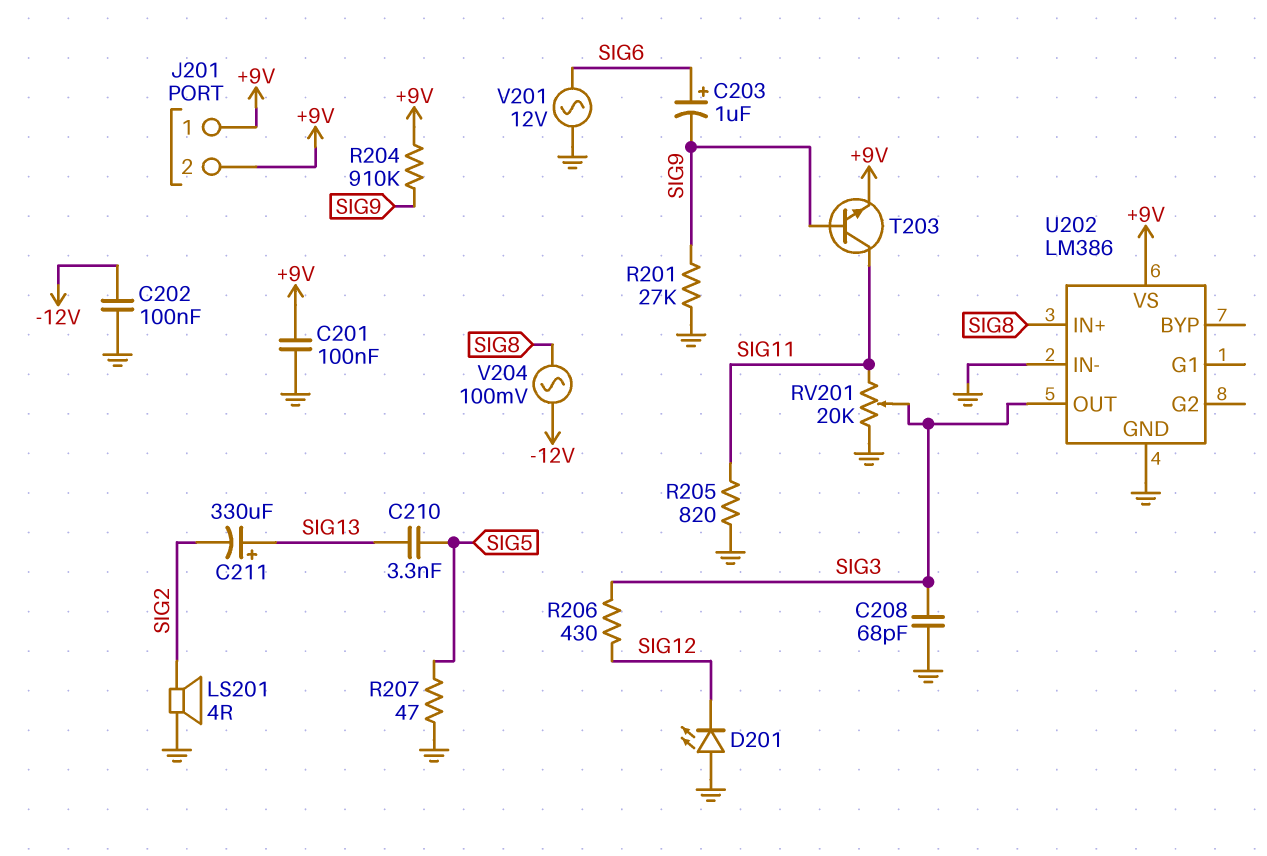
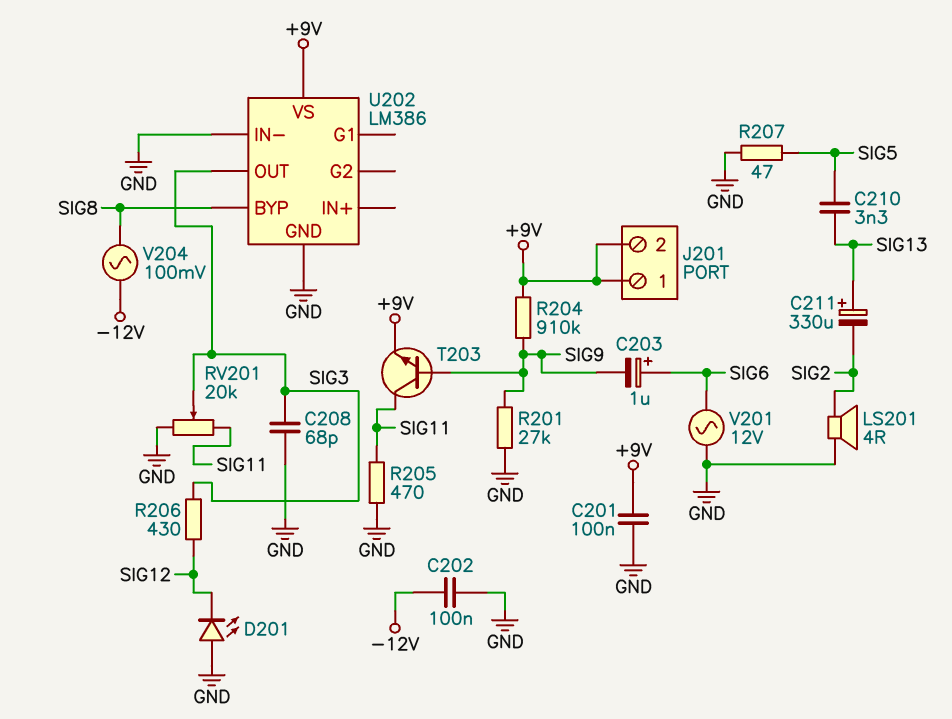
R205: 820 (GND, SIG11) -> 470 (GND, SIG11)
U202 pin BYP: none -> SIG8
U202 pin IN+: SIG8 -> none

